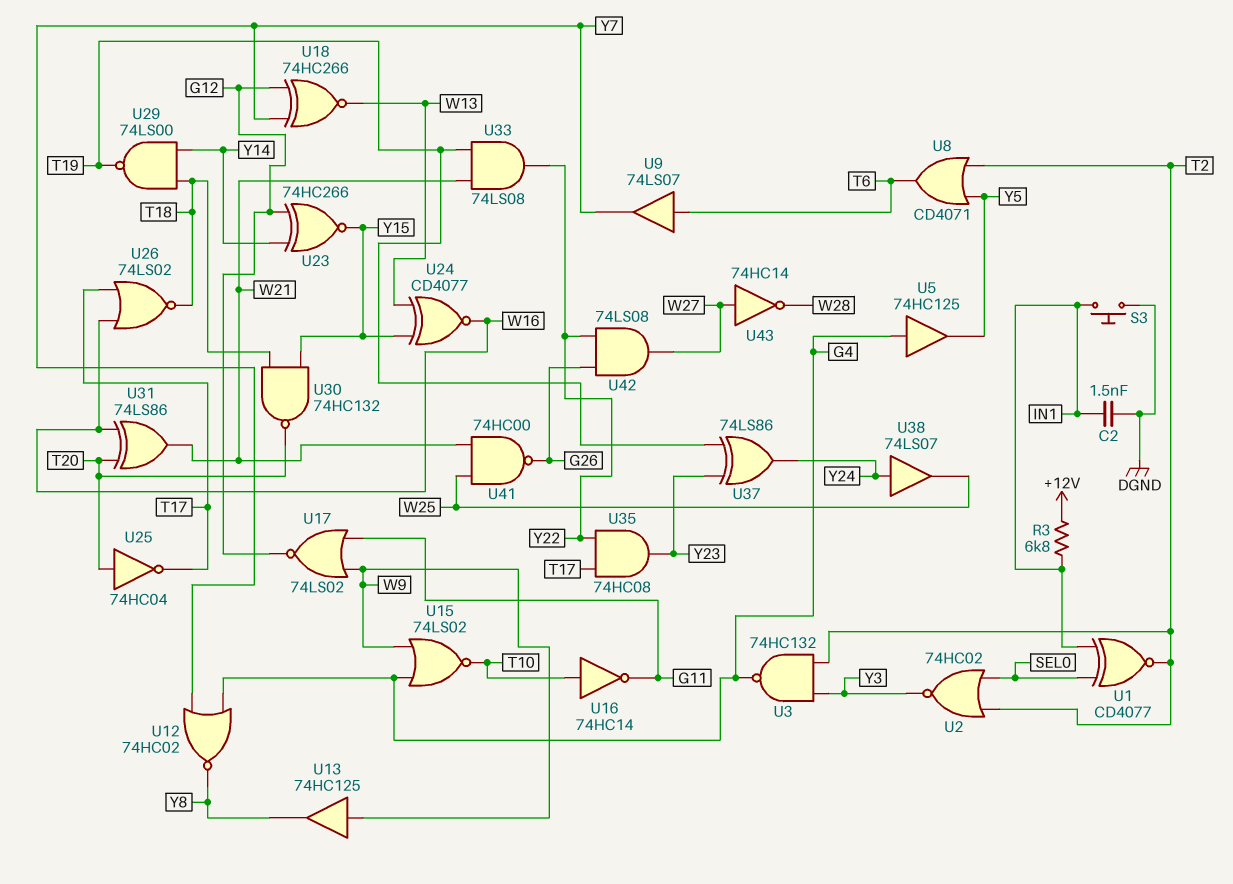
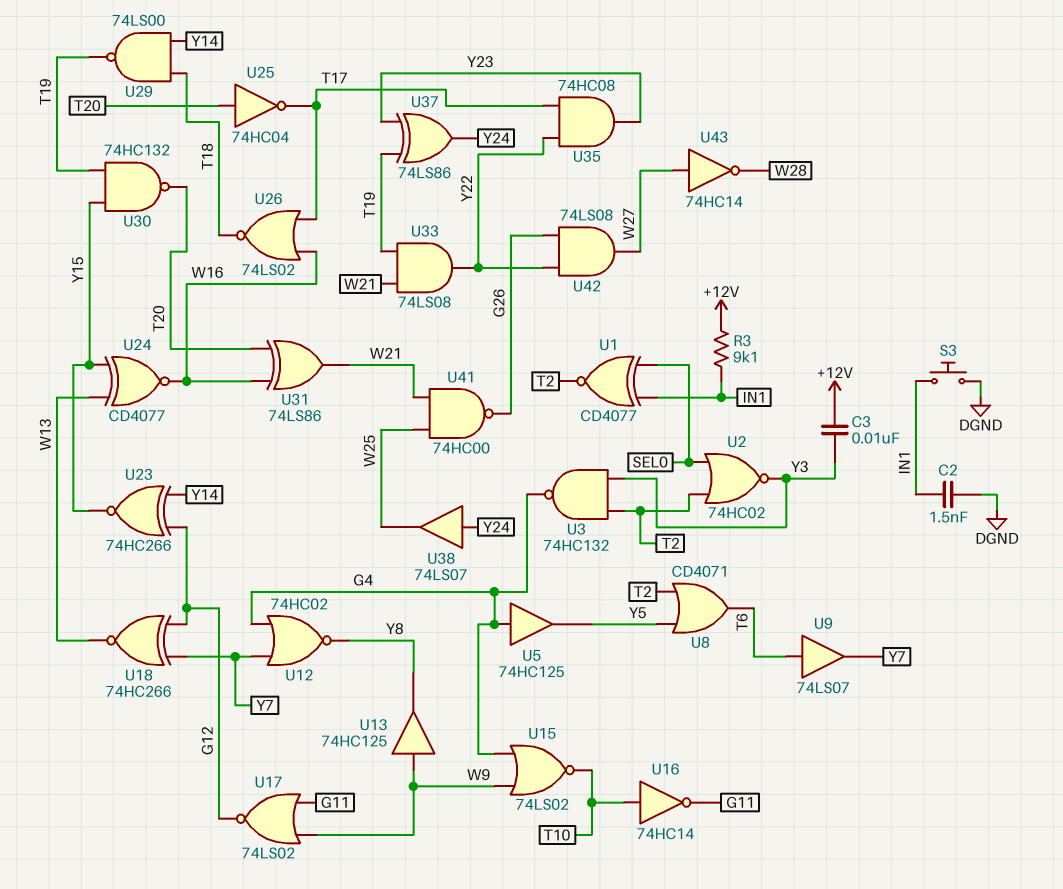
C3: none -> 10nF (+12V, Y3)
R3: 6.8k (+12V, IN1) -> 9.1k (+12V, IN1)
U30: NAND 74HC132 (in T18, in Y15, out T20) -> NAND 74HC132 (in T19, in Y15, out T20)

